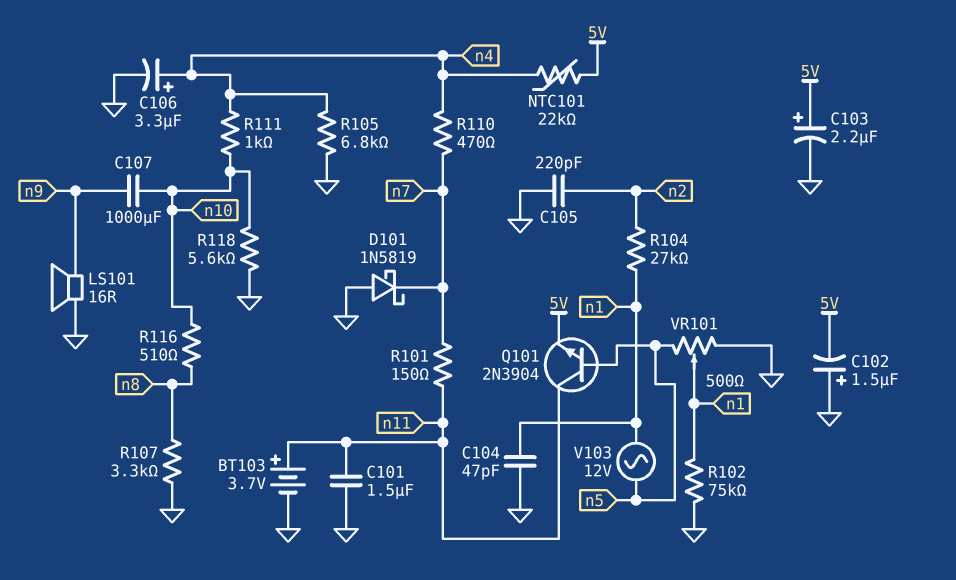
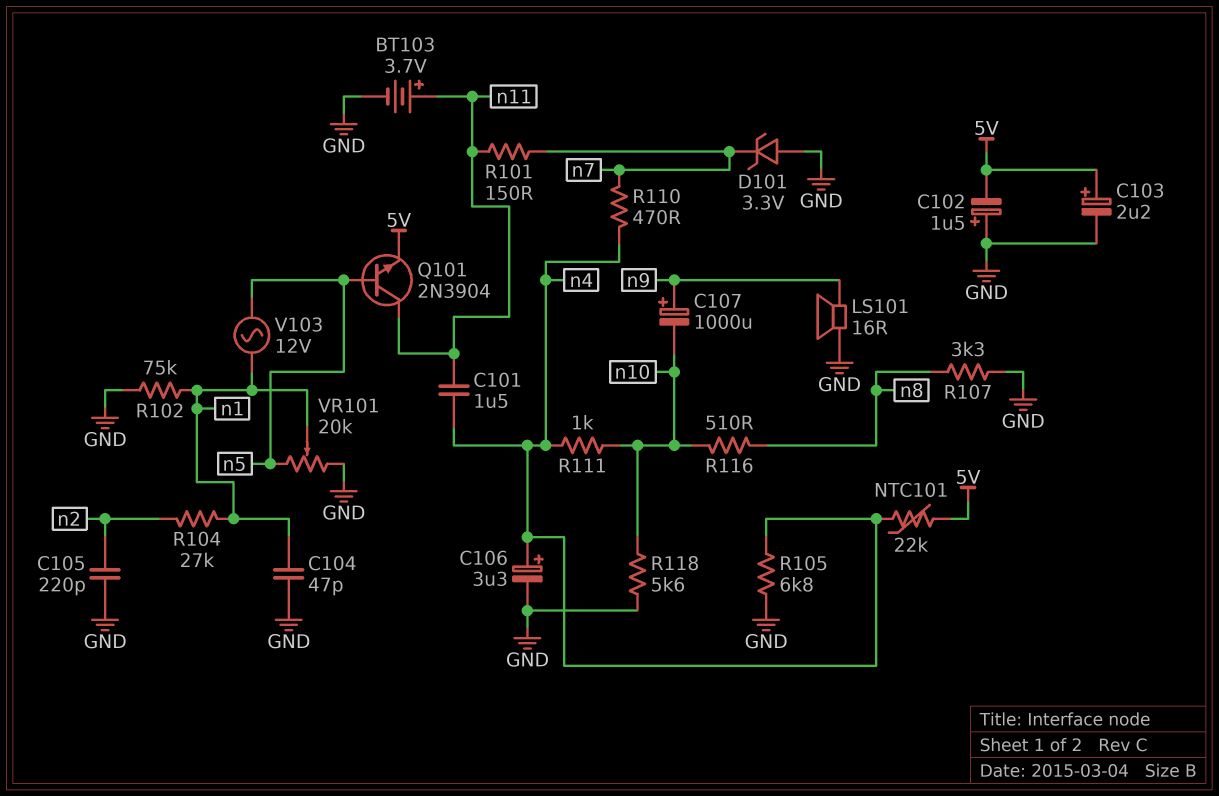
C101: 1.5uF (GND, n11) -> 1.5uF (n4, n11)
C107: 1000uF (n9, n10) -> 1000uF (plus n9, minus n10)
D101: schottky 1N5819 (A GND, K n7) -> zener 3.3V (A GND, K n7)
VR101: 500 (GND, n5, wiper n1) -> 20k (GND, n5, wiper n1)

